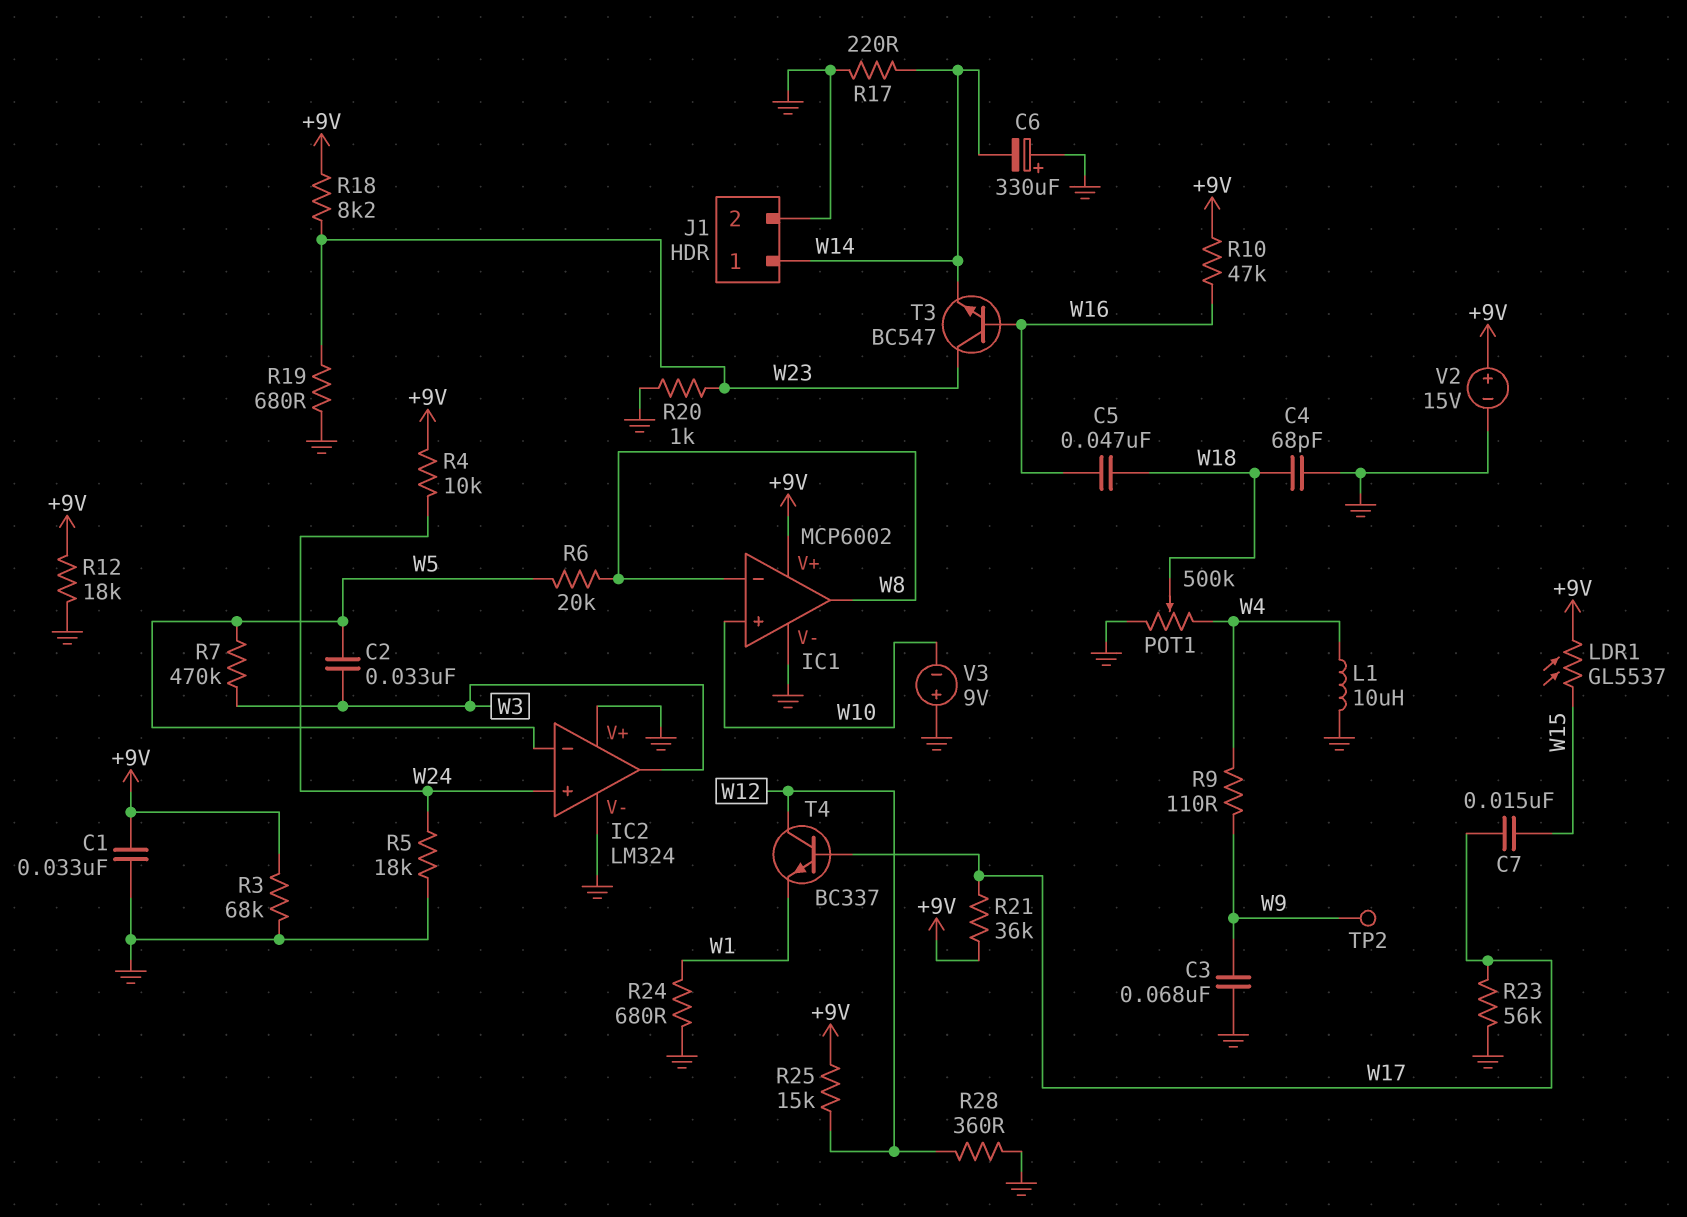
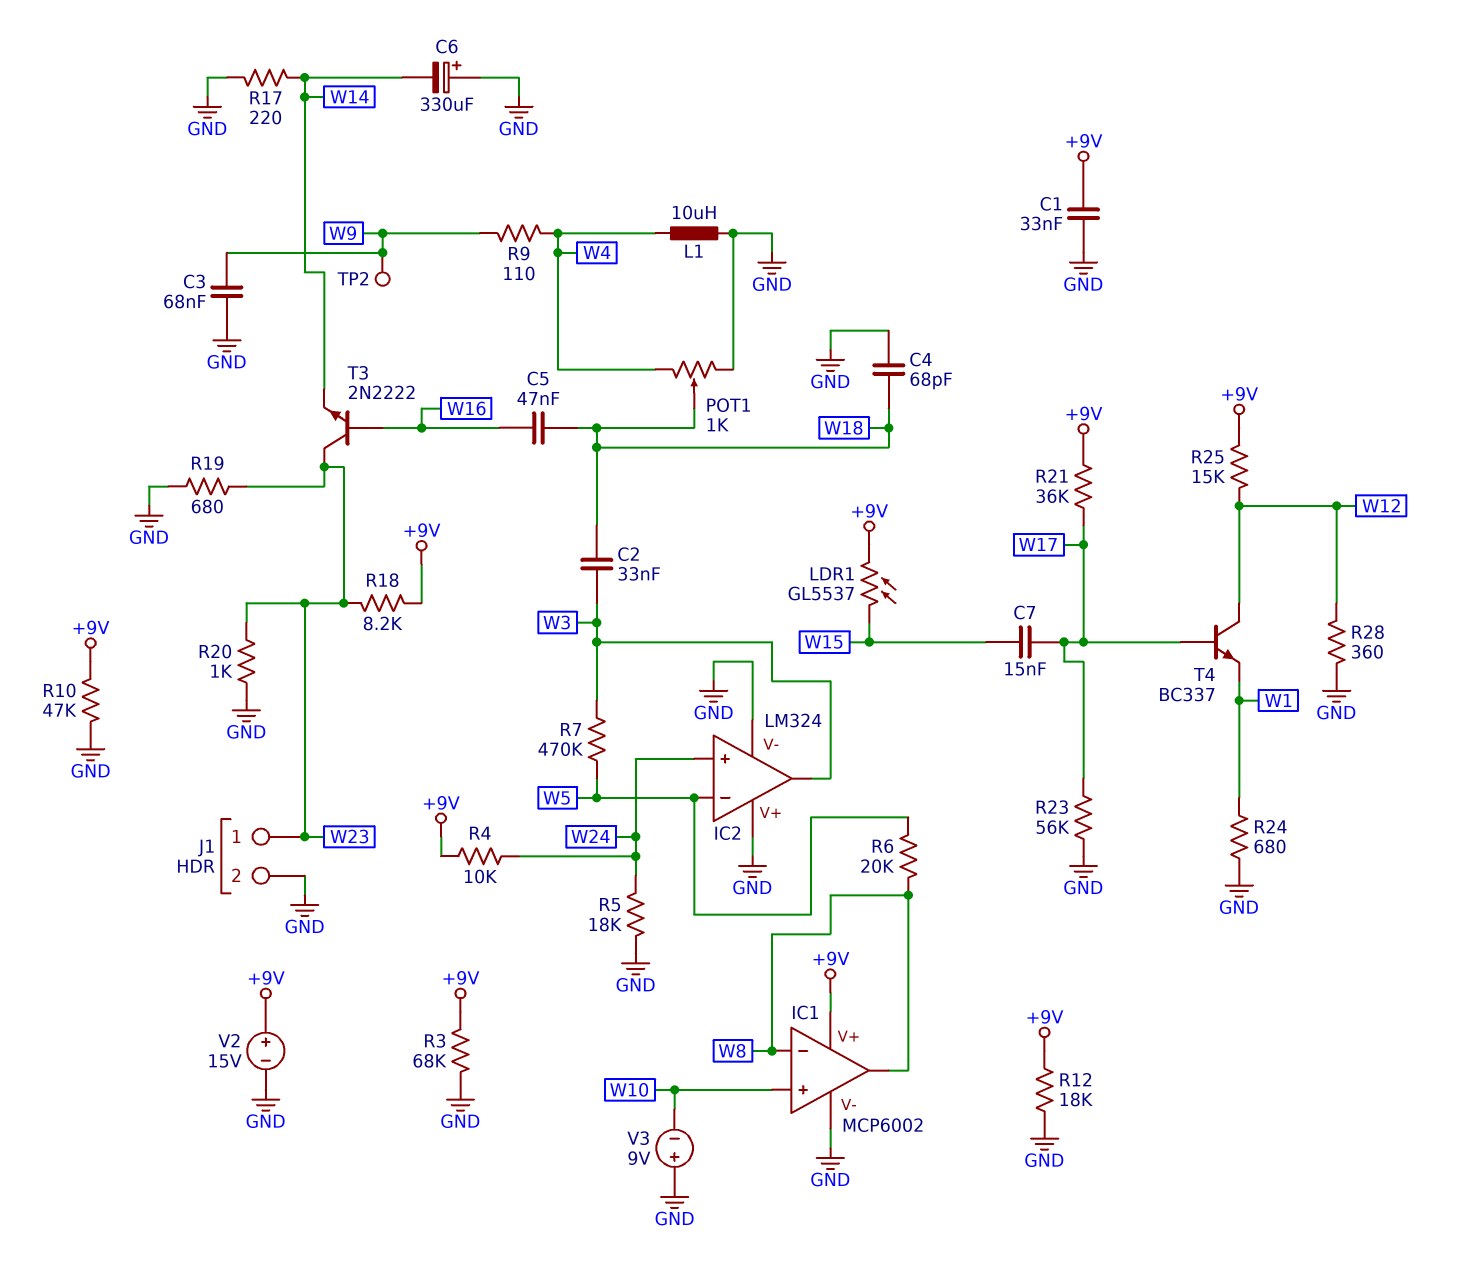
C2: 33nF (W3, W5) -> 33nF (W3, W18)
J1 pin 1: W14 -> W23
POT1: 500k (GND, W4, wiper W18) -> 1k (GND, W4, wiper W18)
R10: 47k (+9V, W16) -> 47k (+9V, GND)
T3: NPN BC547 (B W16, C W23, E W14) -> NPN 2N2222 (B W16, C W23, E W14)

